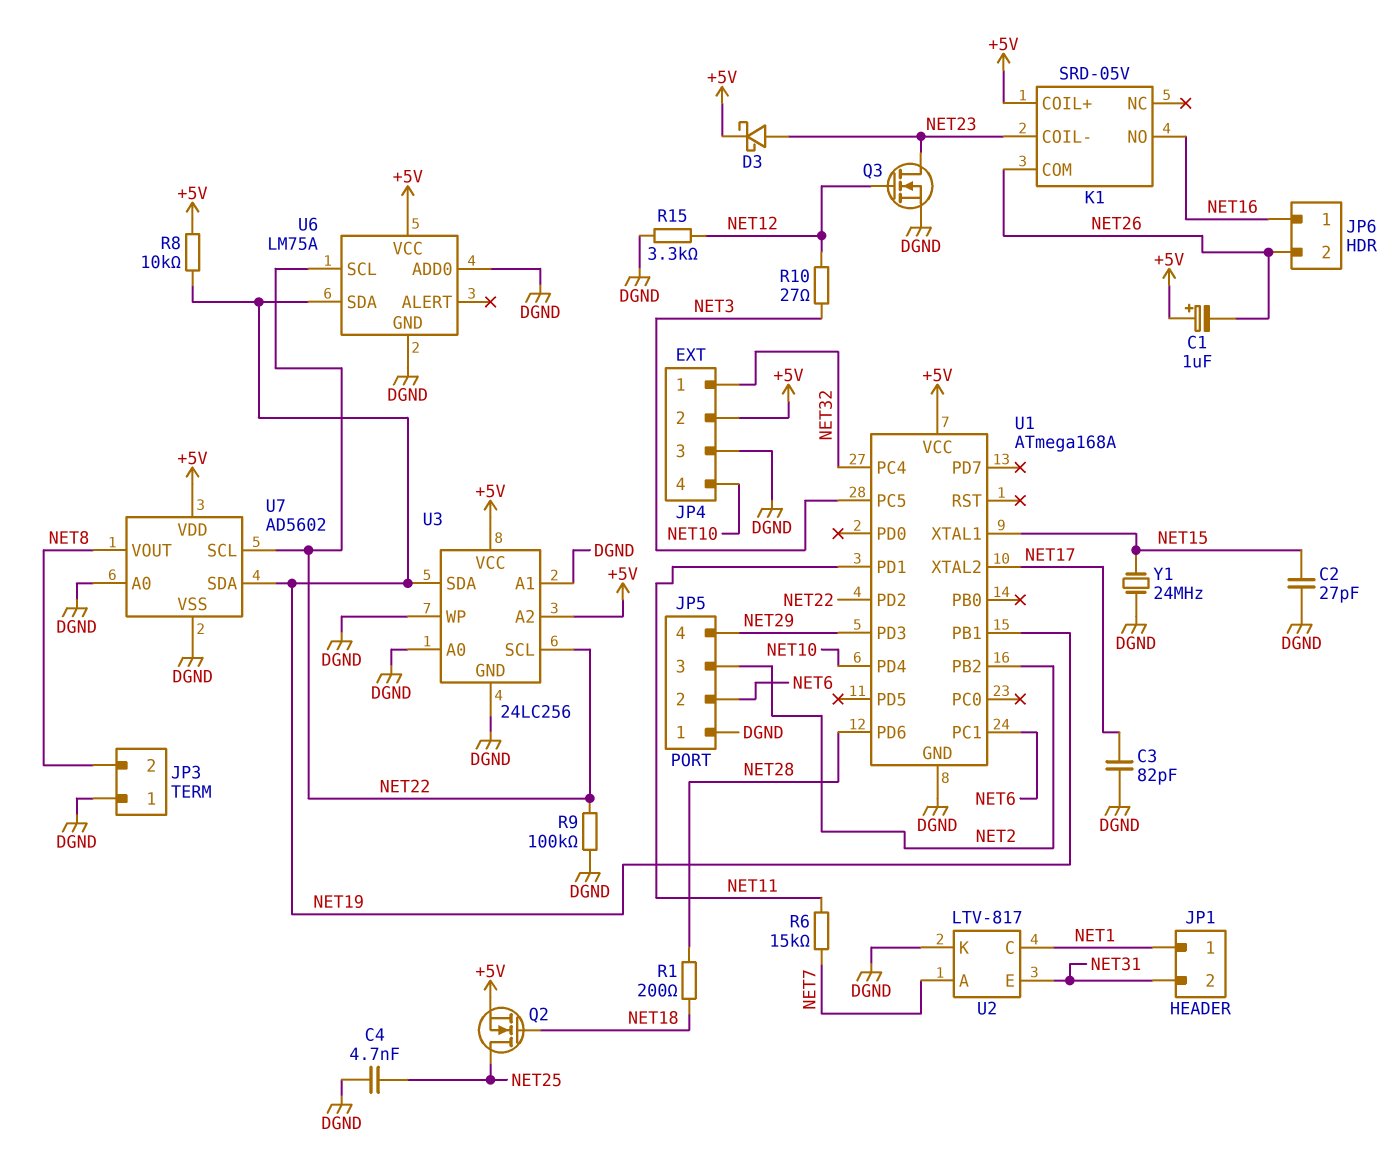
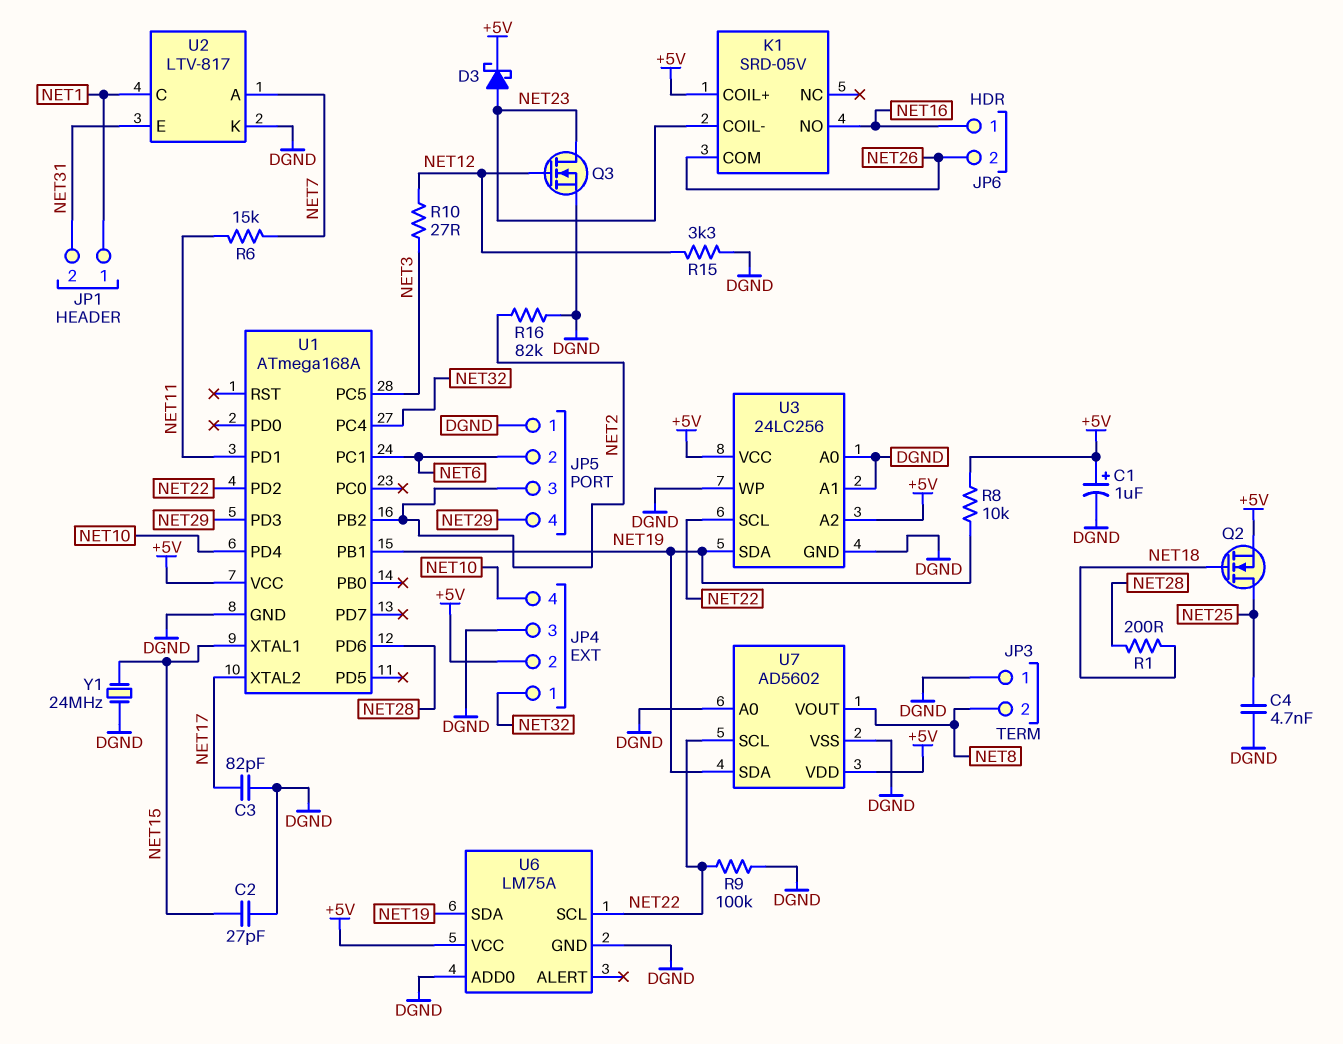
C1: 1uF (plus +5V, minus NET26) -> 1uF (plus +5V, minus DGND)
R16: none -> 82k (DGND, NET2)

